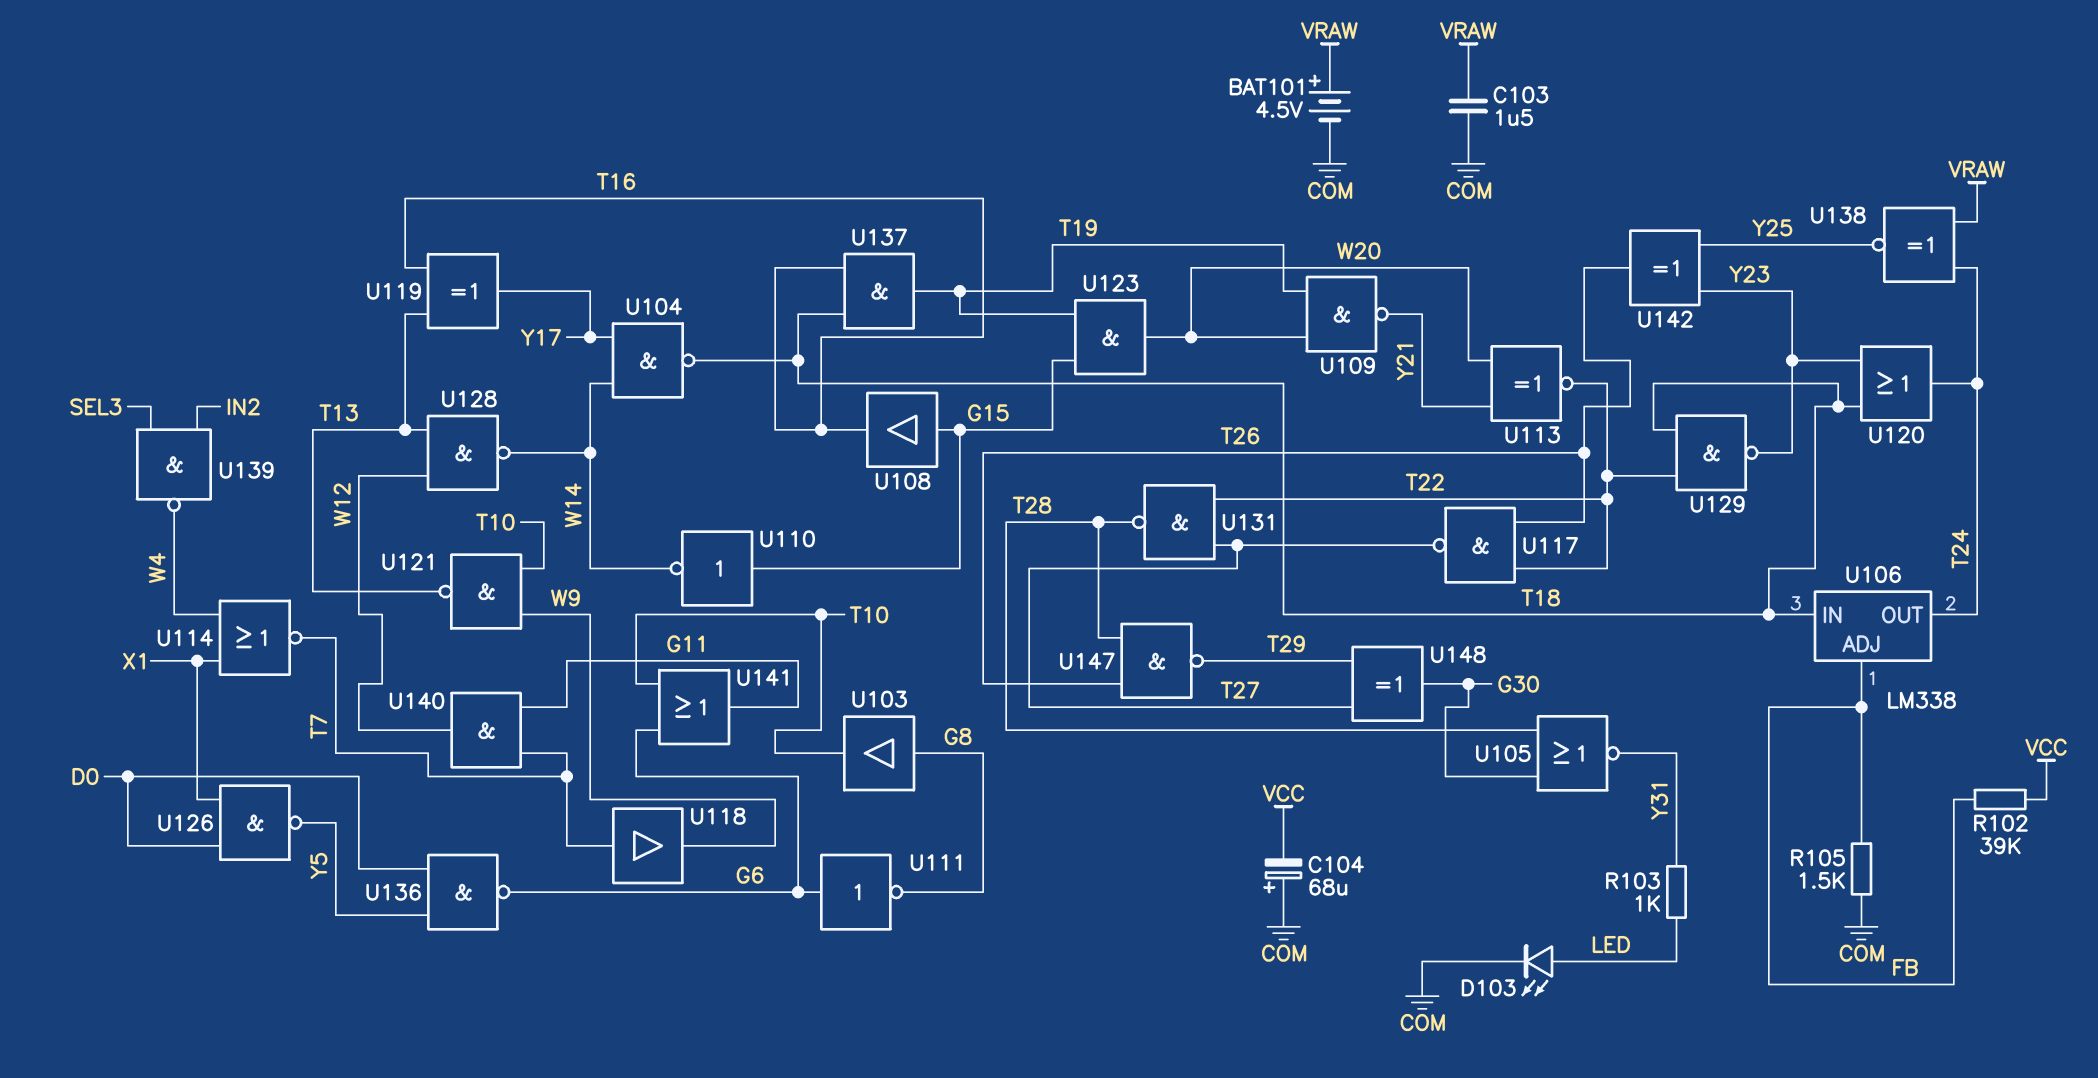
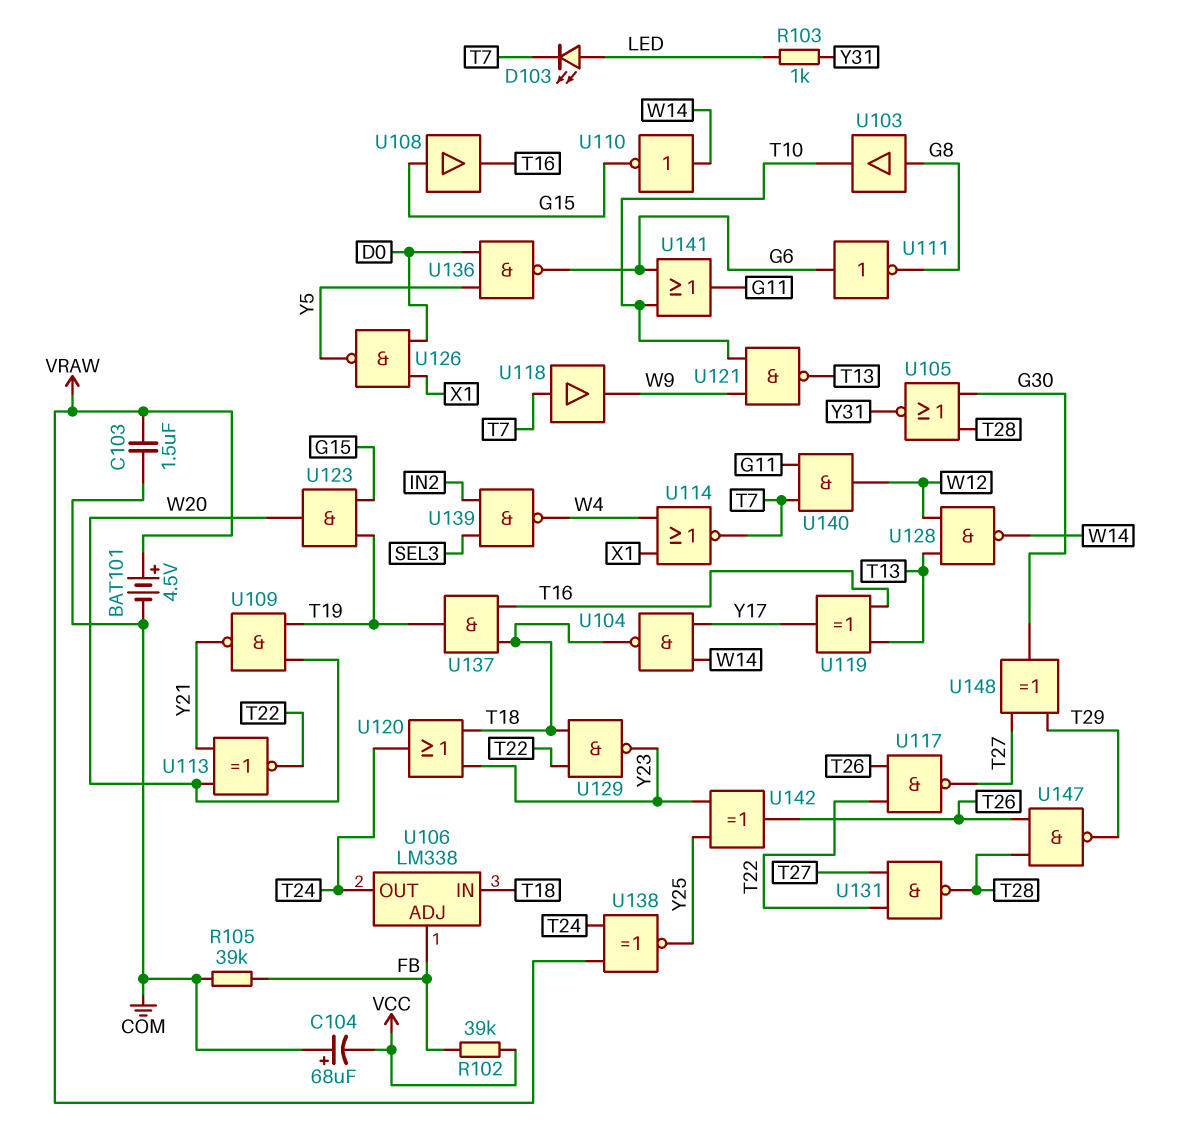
D103: LED (A LED, K COM) -> LED (A LED, K T7)
R105: 1.5k (COM, FB) -> 39k (COM, FB)
U110: NOT (in G15, out W14) -> NOT (in W14, out G15)

